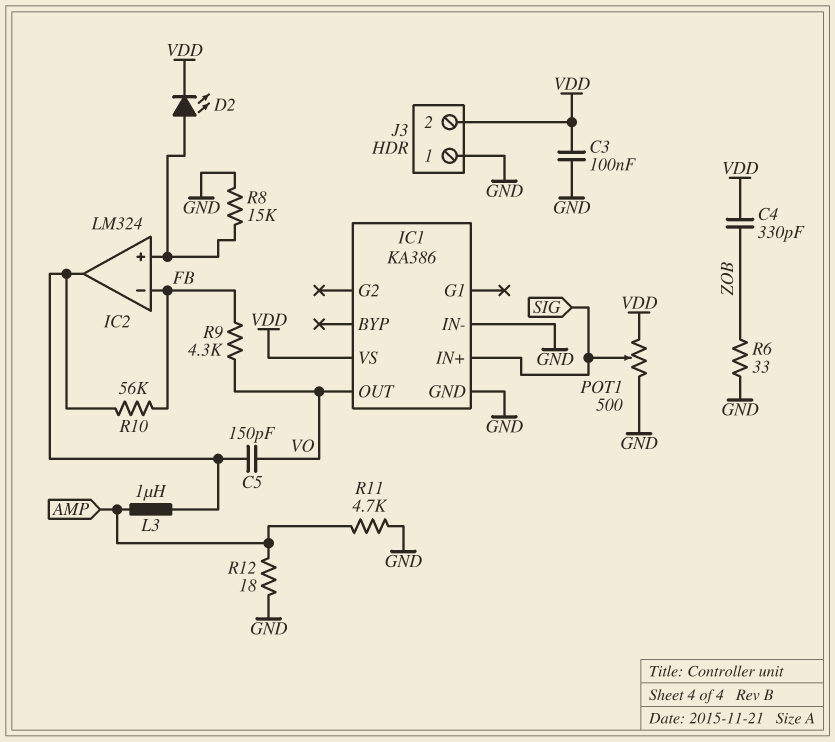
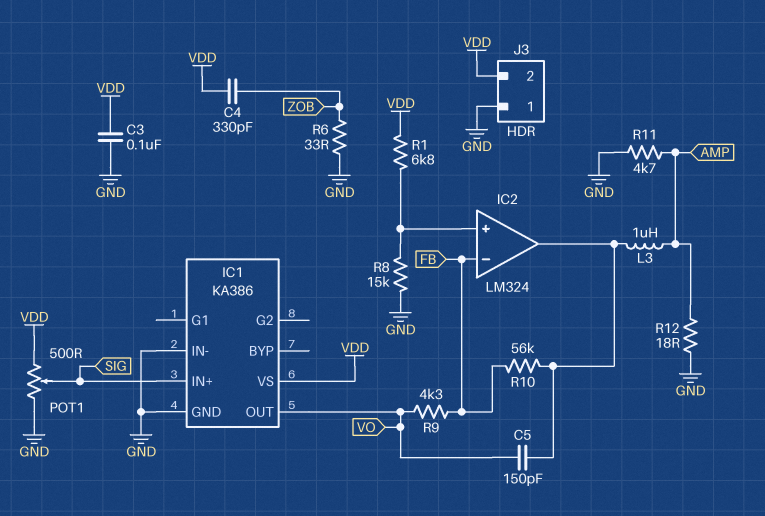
D2: LED (A IC2/in+, K VDD) -> none
R1: none -> 6.8k (IC2/in+, VDD)

